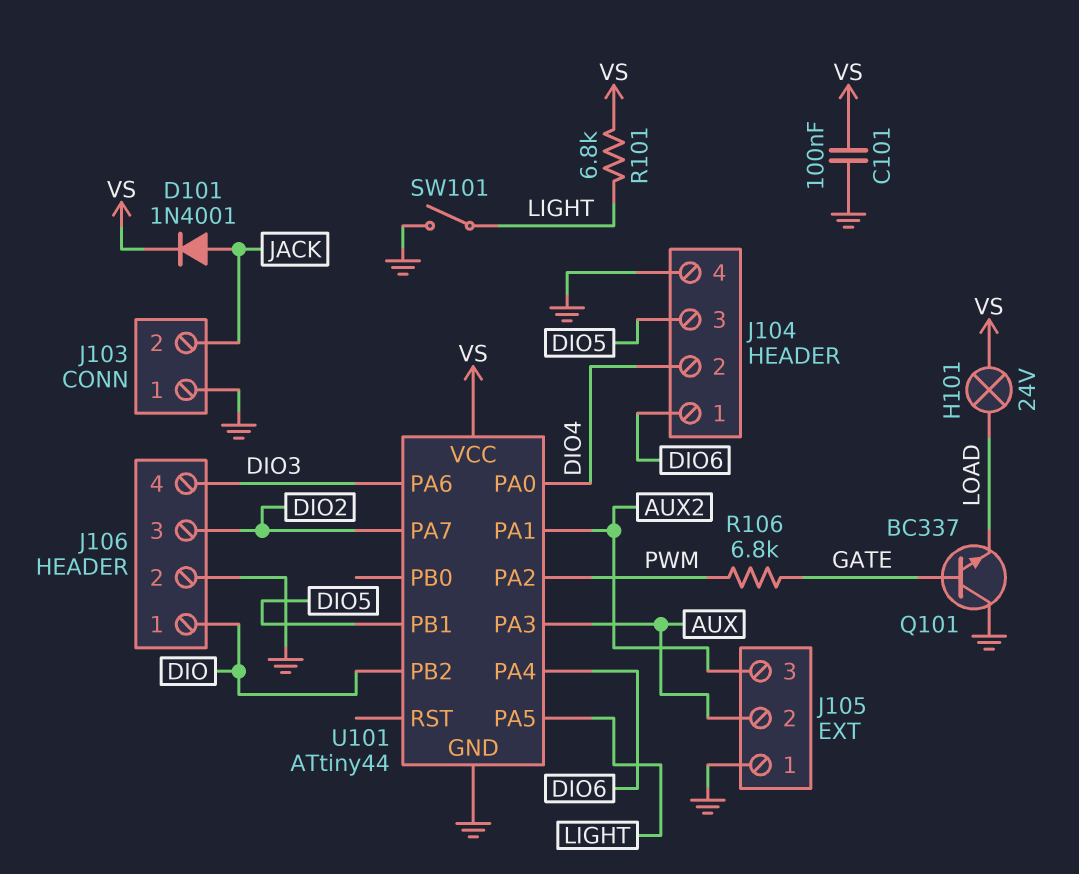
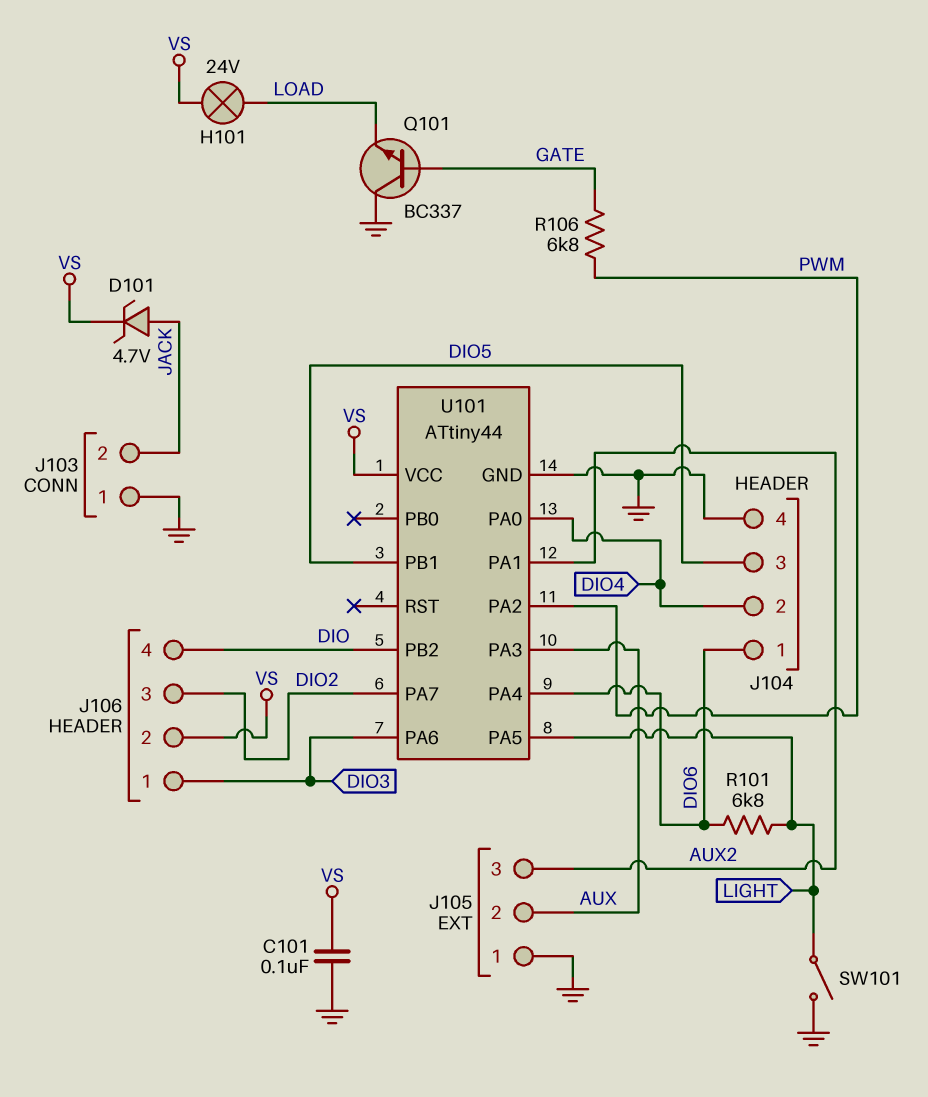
D101: diode 1N4001 (A JACK, K VS) -> zener 4.7V (A JACK, K VS)
J106 pin 1: DIO -> DIO3
J106 pin 2: GND -> VS
J106 pin 4: DIO3 -> DIO
R101: 6.8k (LIGHT, VS) -> 6.8k (DIO6, LIGHT)

